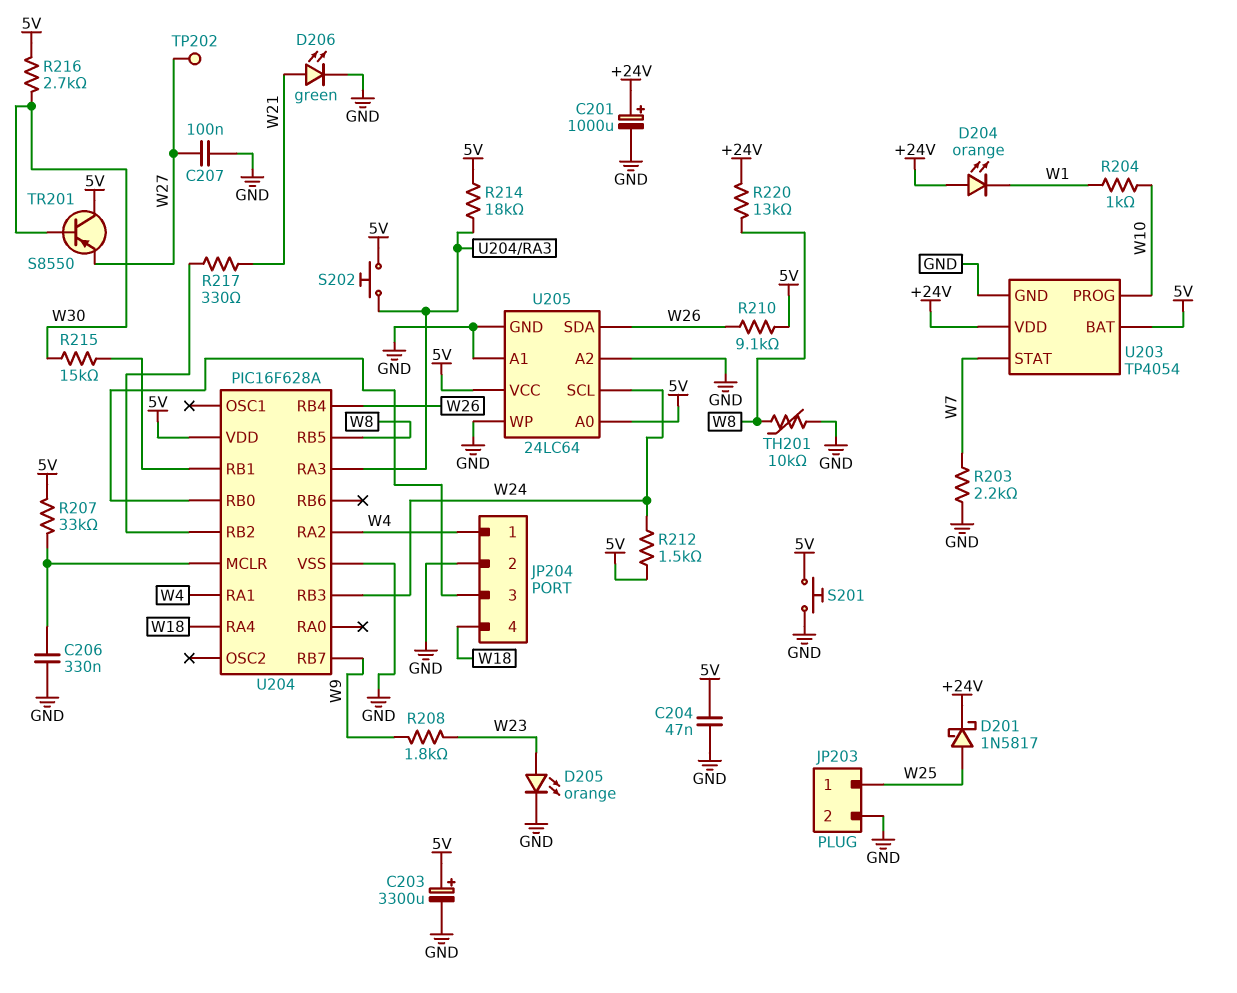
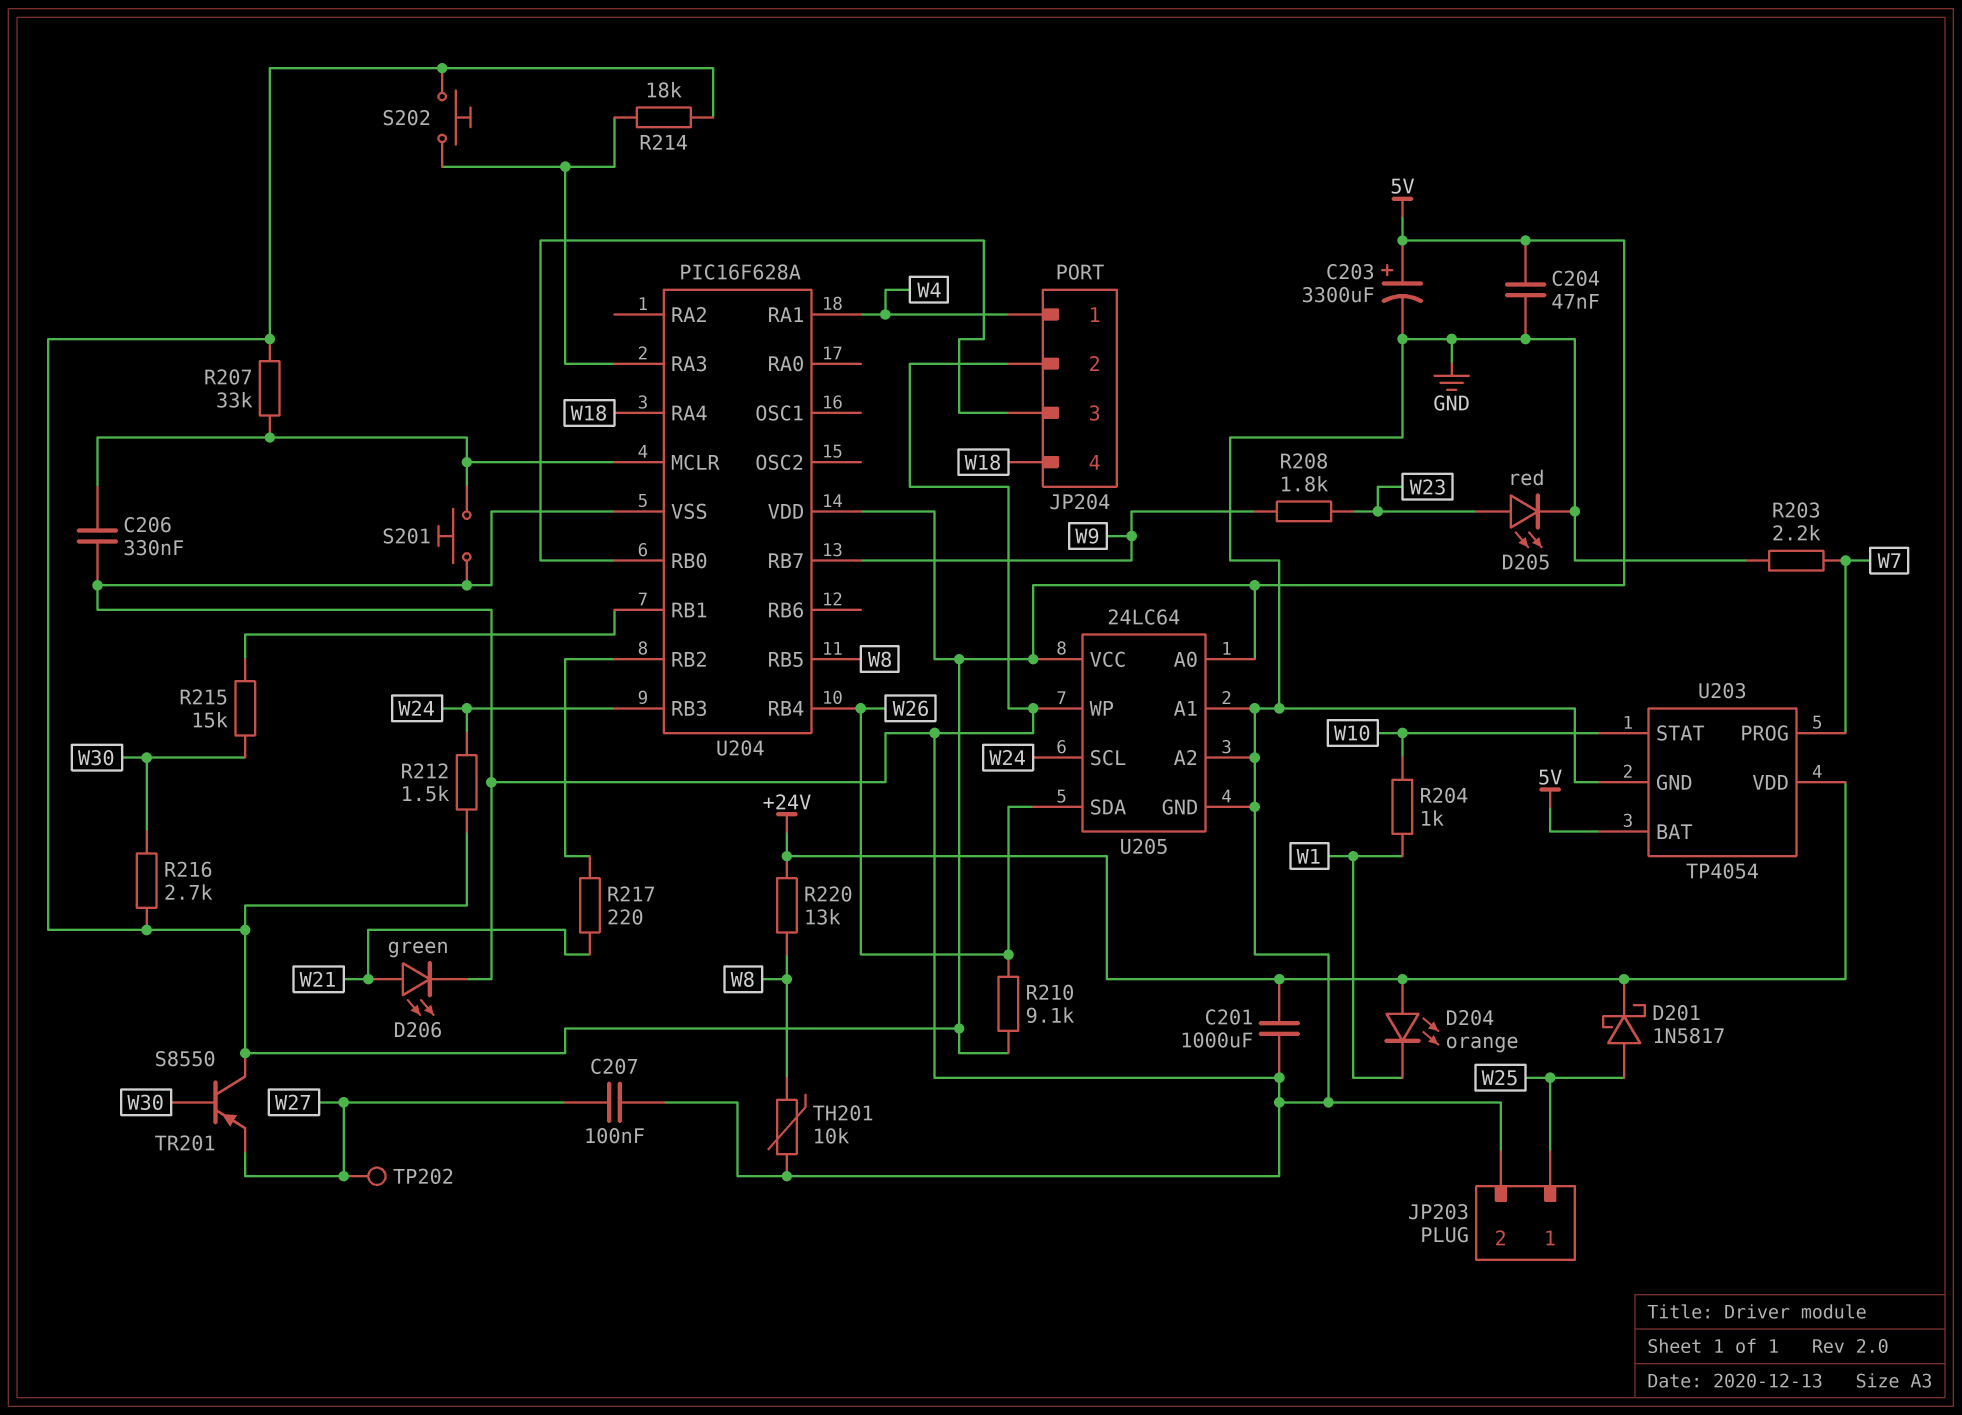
C201: 1000uF (plus +24V, minus GND) -> 1000uF (+24V, GND)
D205: LED orange (A W23, K GND) -> LED red (A W23, K GND)
R217: 330 (U204/RB2, W21) -> 220 (U204/RB2, W21)
S201: button (5V, GND) -> button (GND, U204/MCLR)
U203 pin PROG: W10 -> W7
U203 pin STAT: W7 -> W10
U204 pin RA2: W4 -> none

